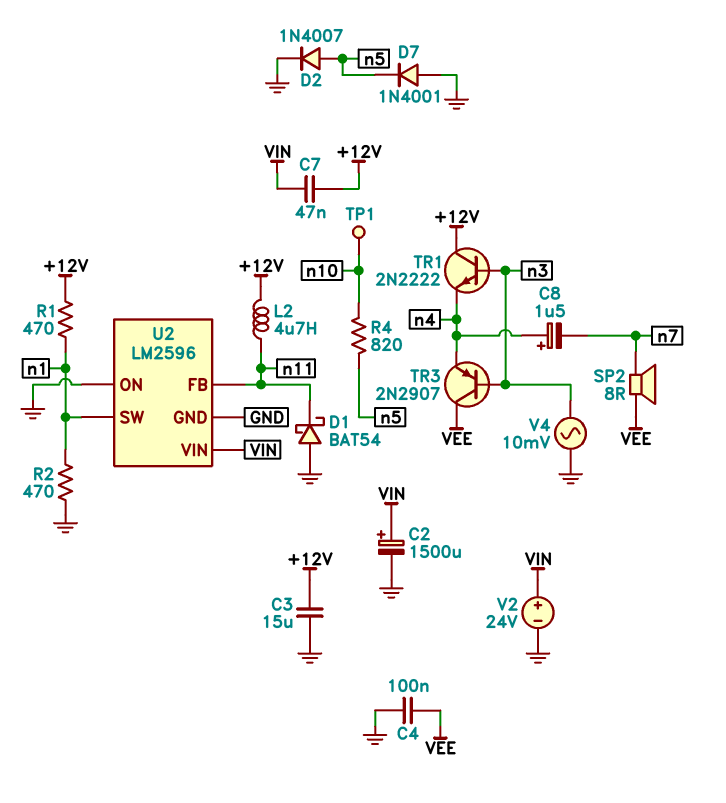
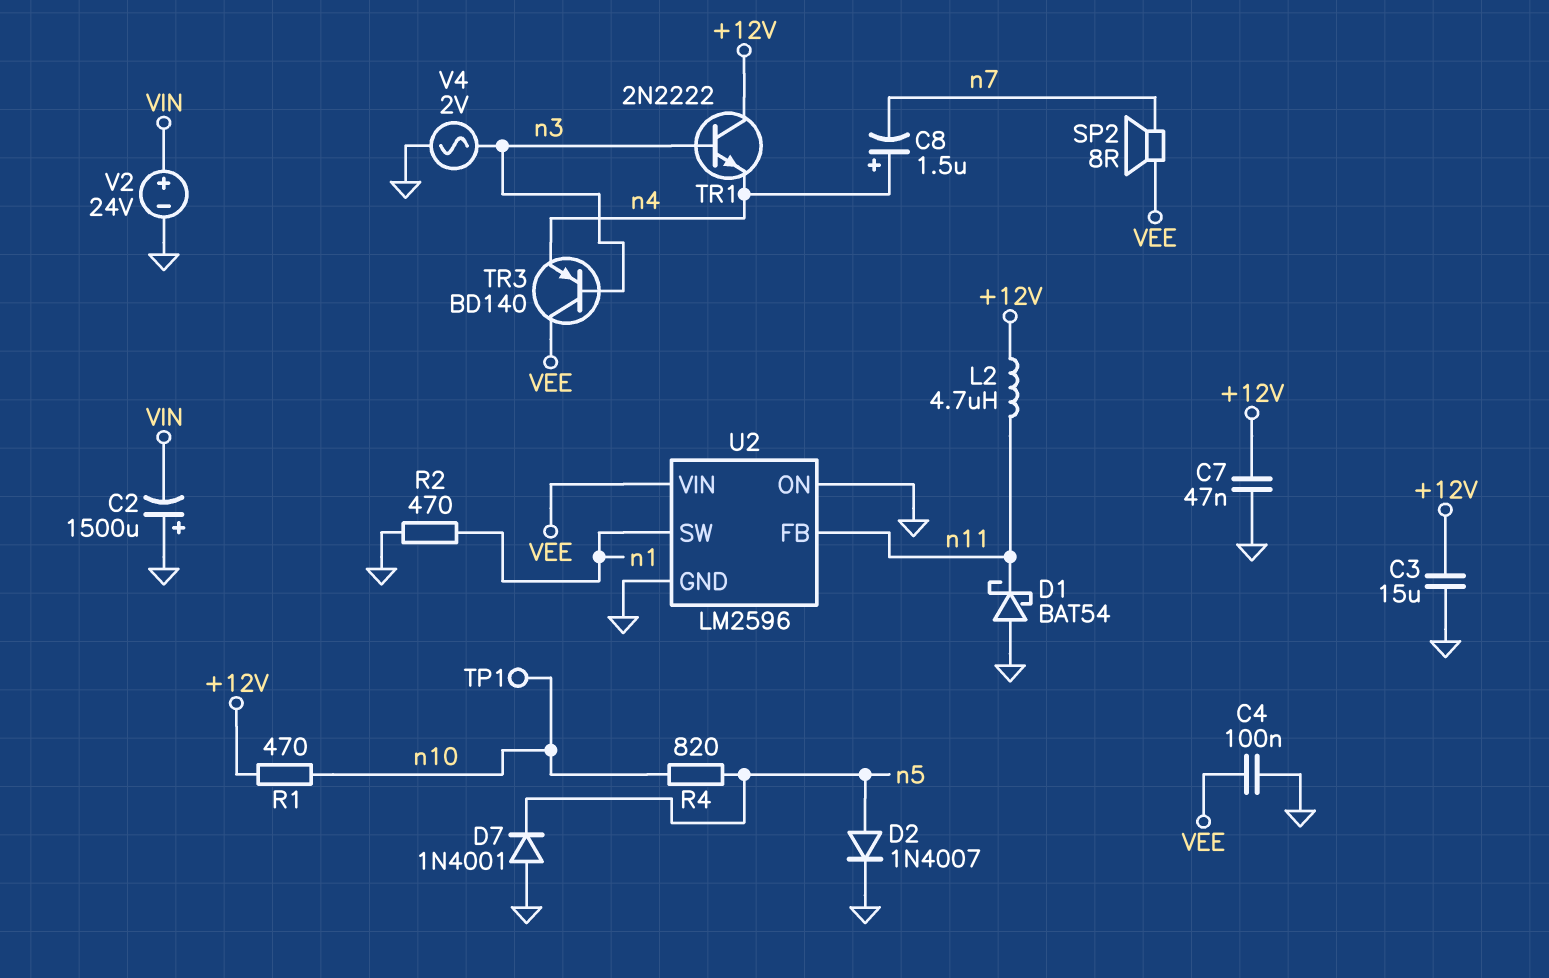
C2: 1500uF (plus VIN, minus GND) -> 1500uF (plus GND, minus VIN)
C7: 47nF (+12V, VIN) -> 47nF (+12V, GND)
R1: 470 (+12V, n1) -> 470 (+12V, n10)
TR3: PNP 2N2907 (B n3, C VEE, E n4) -> PNP BD140 (B n3, C VEE, E n4)
U2 pin VIN: VIN -> VEE
V4: AC 10mV (GND, n3) -> AC 2V (GND, n3)

